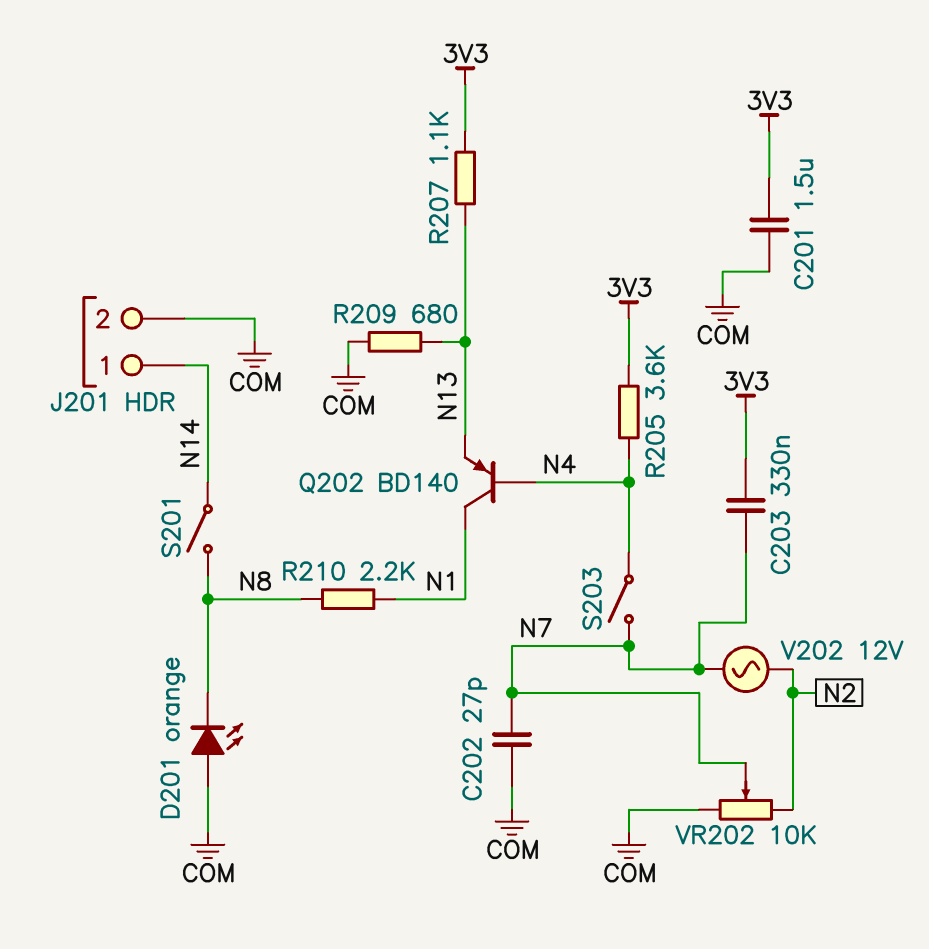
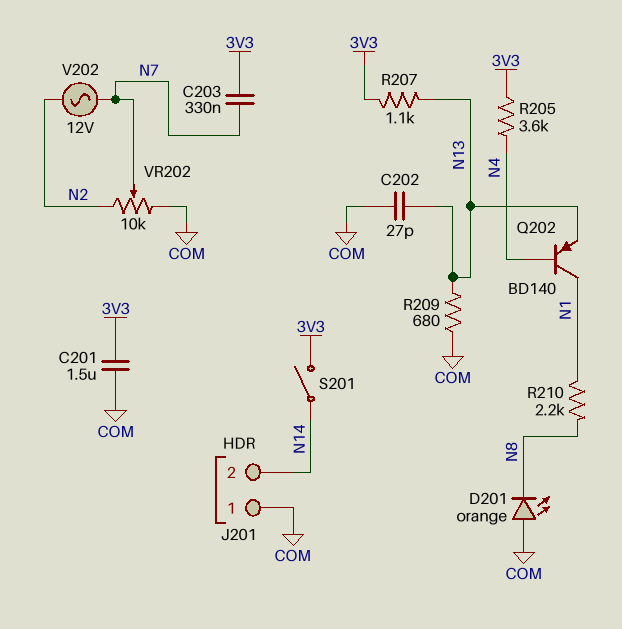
C202: 27pF (COM, N7) -> 27pF (COM, N13)
J201 pin 1: N14 -> COM
J201 pin 2: COM -> N14
S201: switch (N8, N14) -> switch (3V3, N14)
S203: switch (N4, N7) -> none

